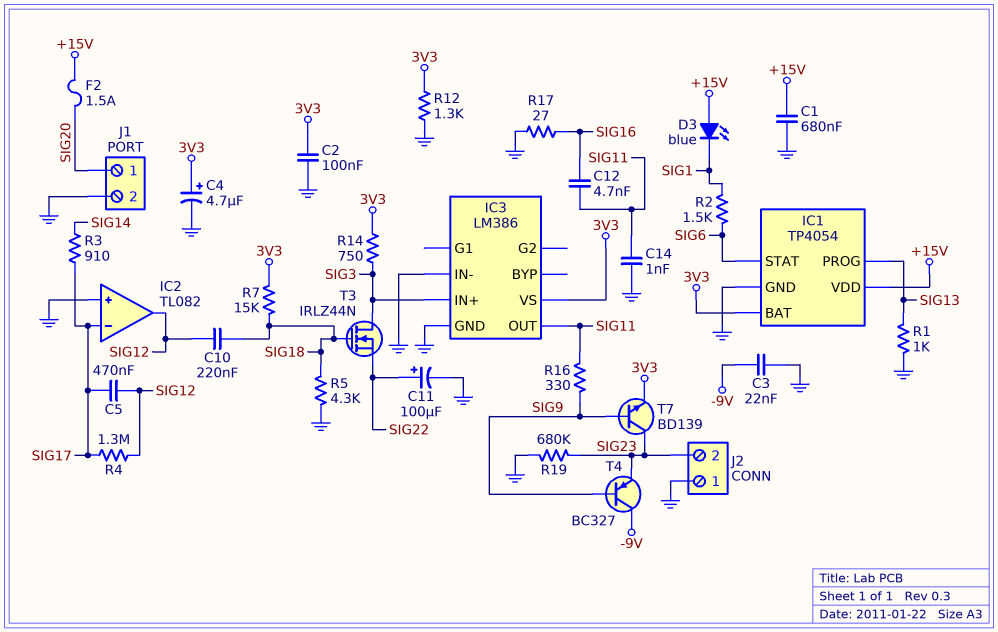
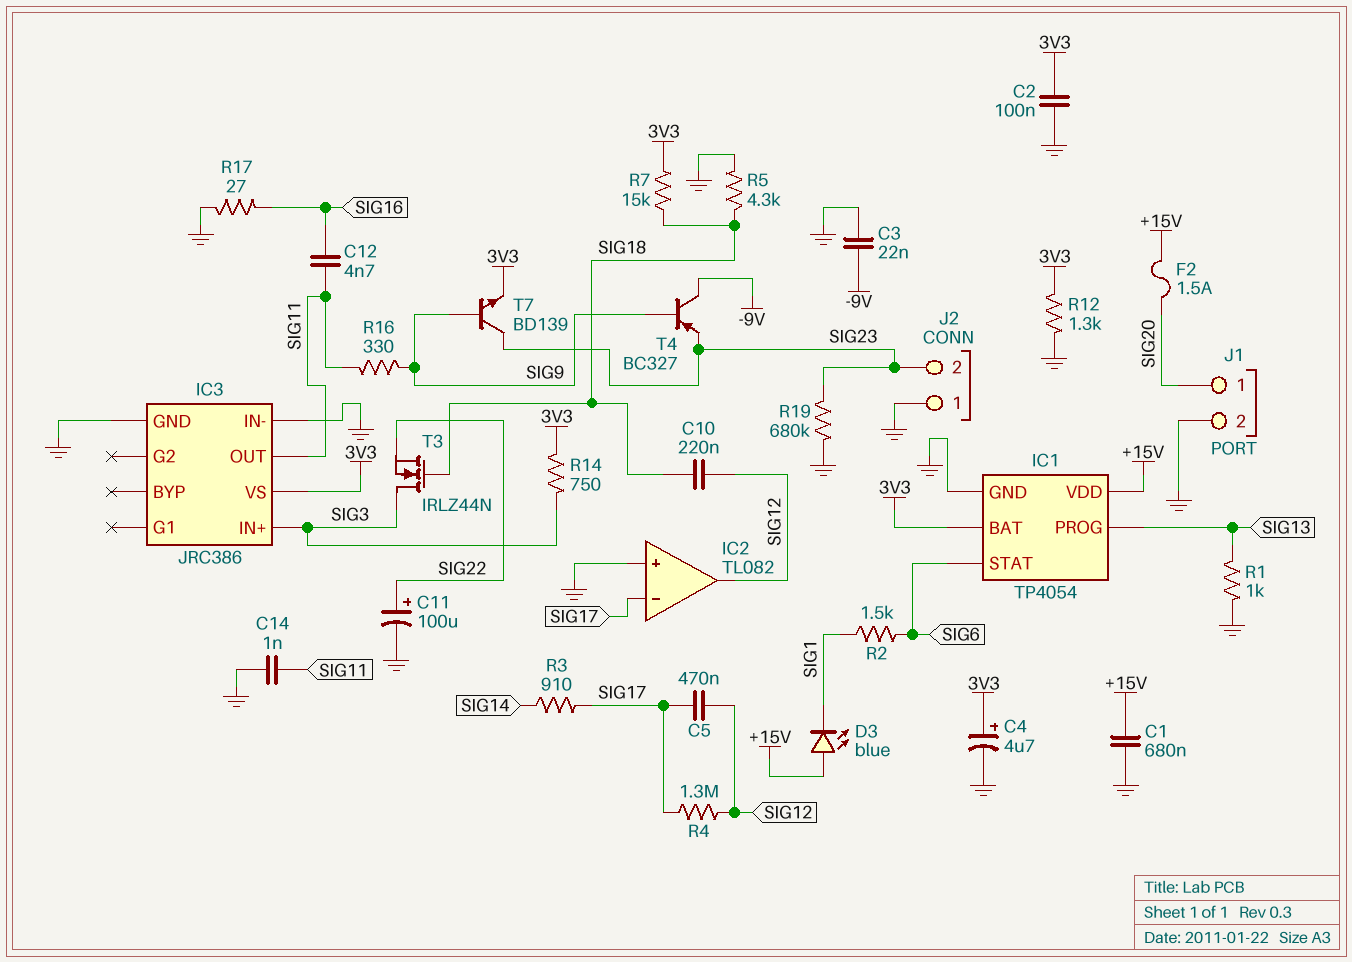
IC3: LM386 -> JRC386

